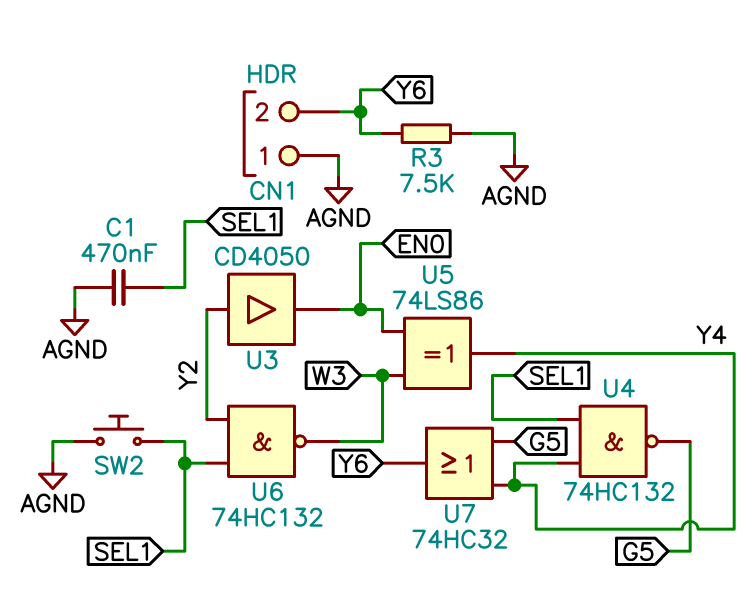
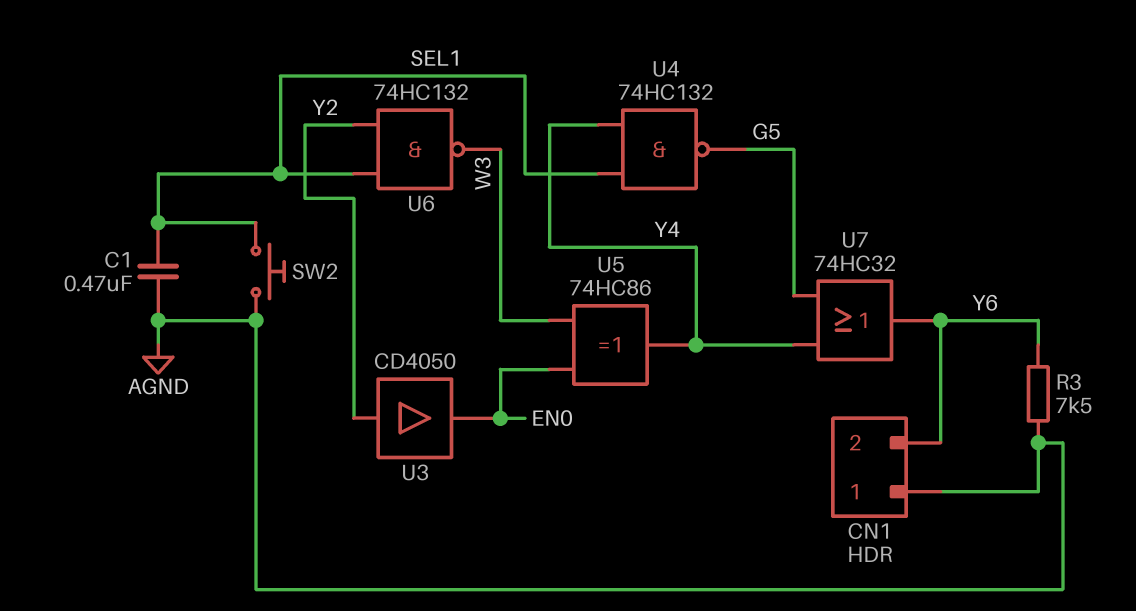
U5: XOR 74LS86 (in EN0, in W3, out Y4) -> XOR 74HC86 (in EN0, in W3, out Y4)

